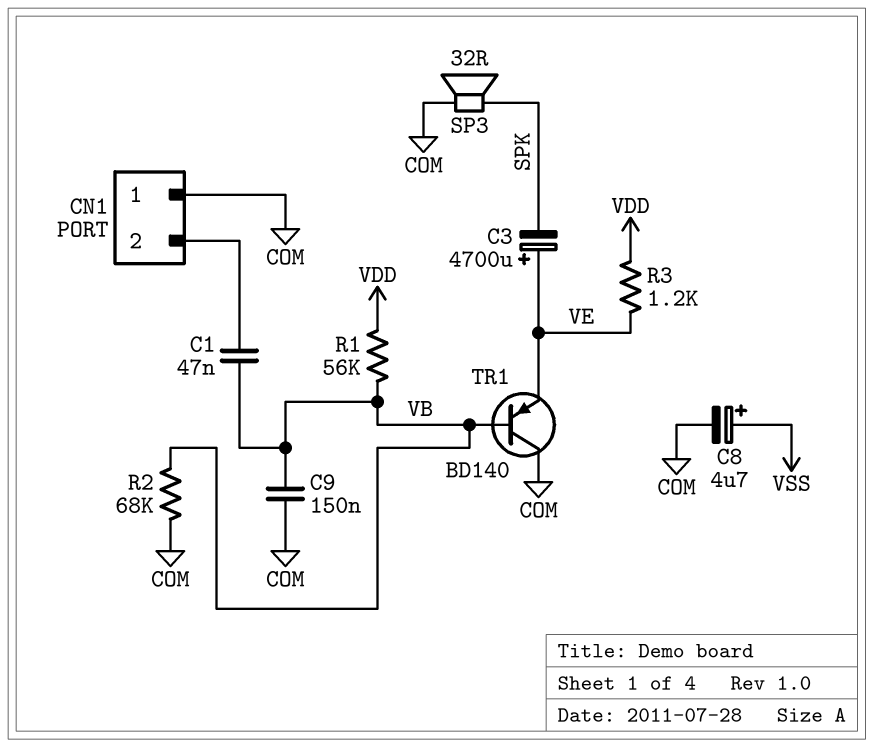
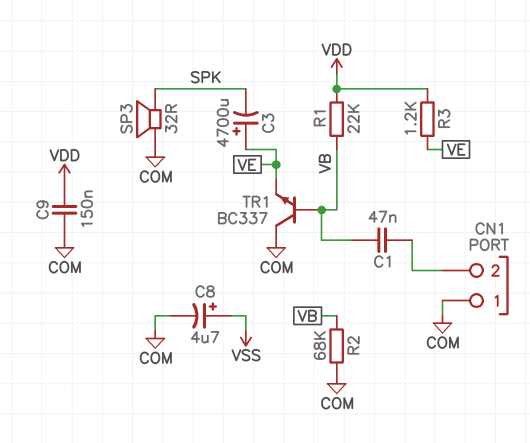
C9: 150nF (COM, VB) -> 150nF (COM, VDD)
R1: 56k (VB, VDD) -> 22k (VB, VDD)
TR1: PNP BD140 (B VB, C COM, E VE) -> NPN BC337 (B VB, C COM, E VE)

